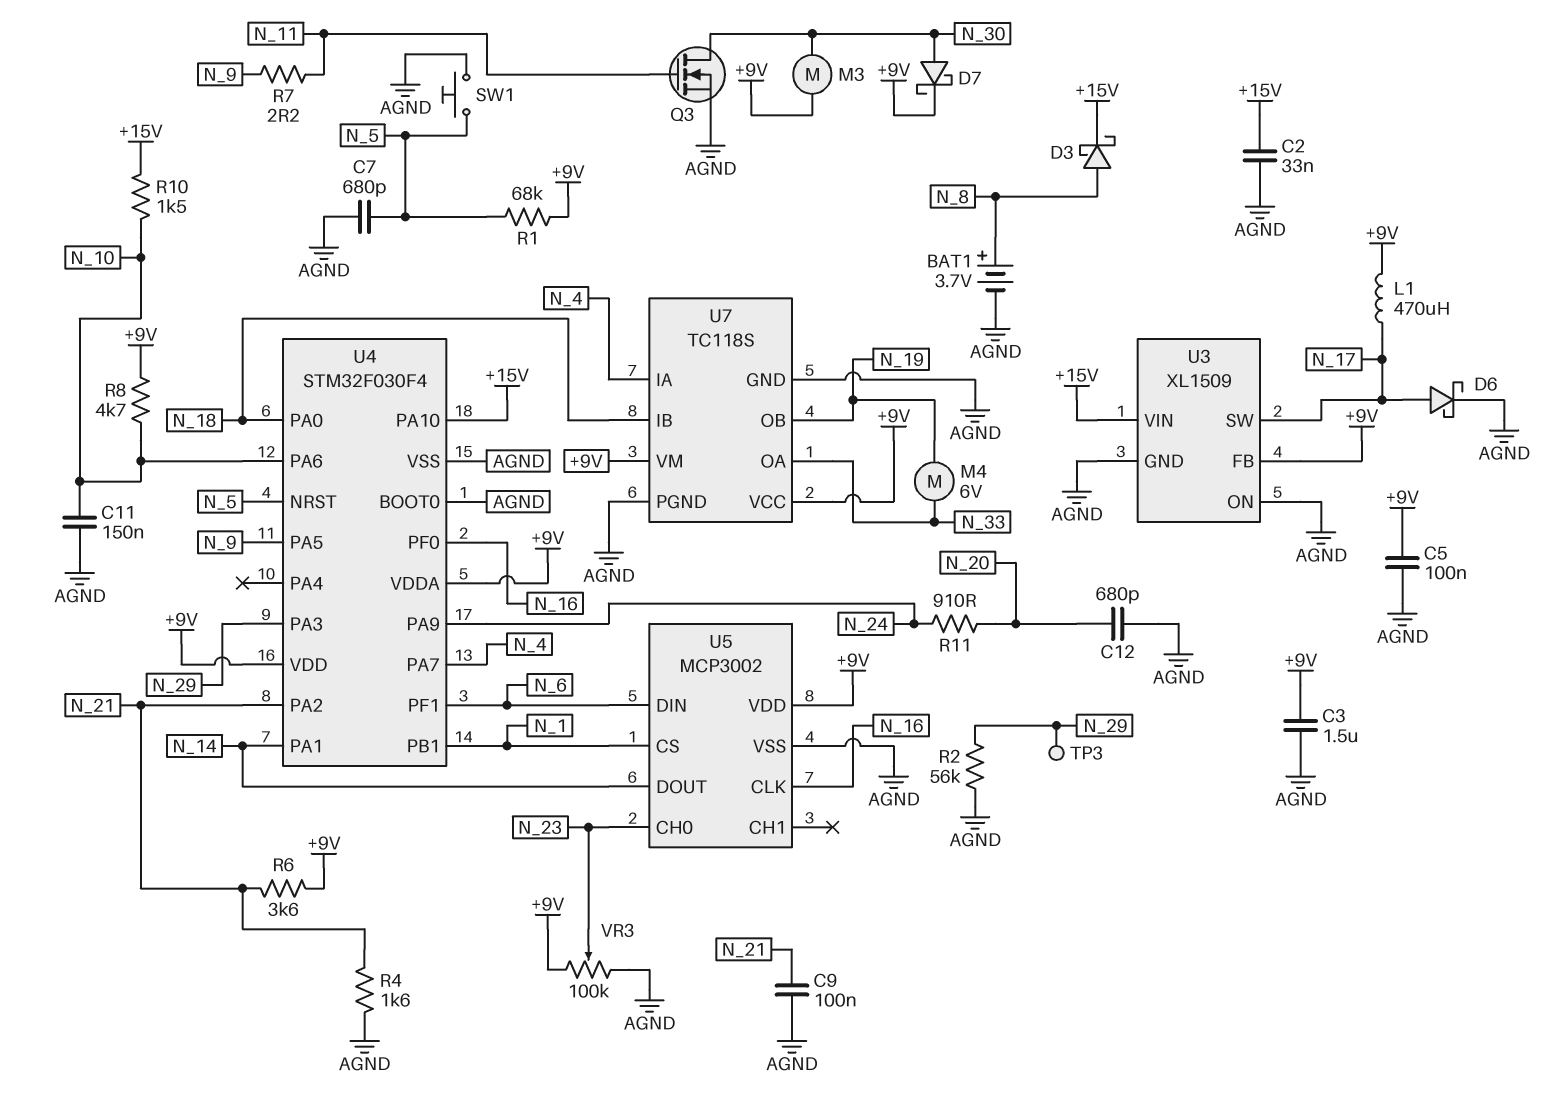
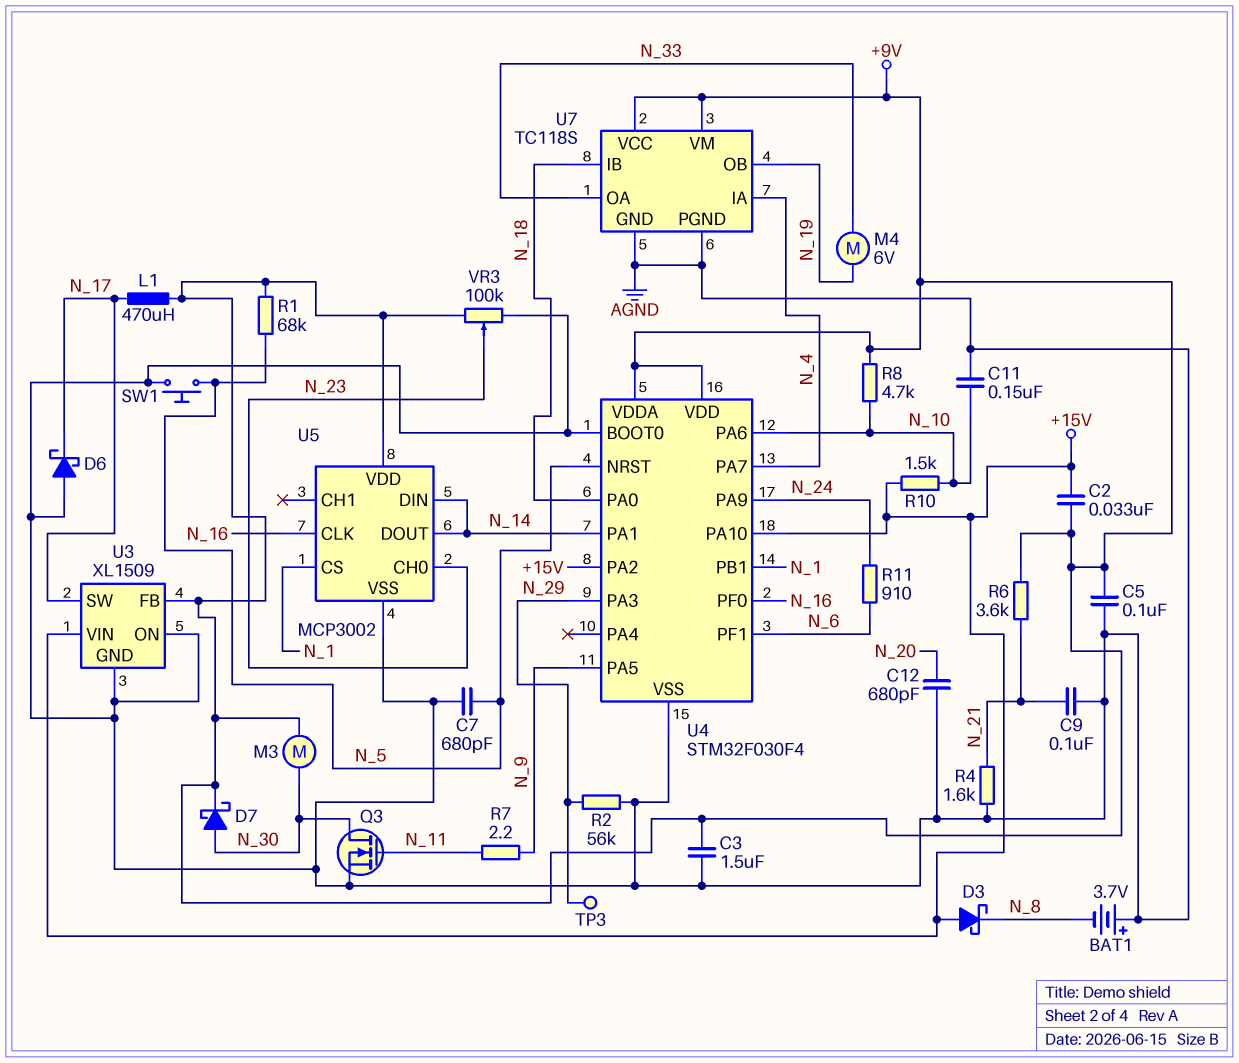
BAT1: 3.7V (plus N_8, minus AGND) -> 3.7V (plus AGND, minus N_8)
C2: 33nF (+15V, AGND) -> 33nF (+9V, +15V)
D3: schottky (A N_8, K +15V) -> schottky (A +15V, K N_8)
D6: schottky (A N_17, K AGND) -> schottky (A AGND, K N_17)
R11: 910 (N_20, N_24) -> 910 (N_6, N_24)
U4 pin PA2: N_21 -> +15V
U5 pin DIN: N_6 -> N_14

